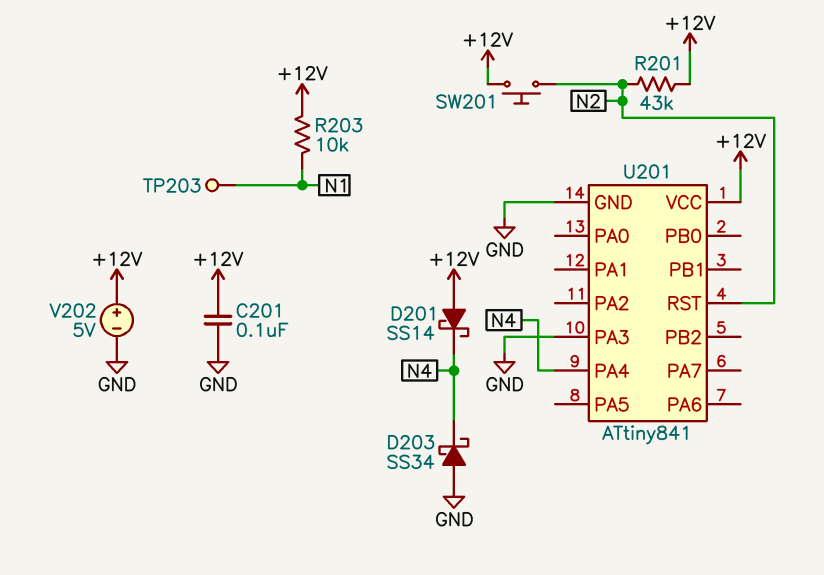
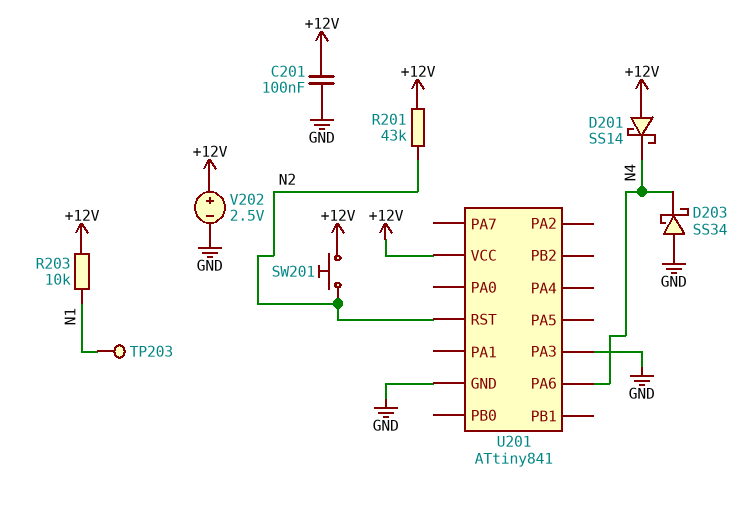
U201 pin PA4: N4 -> none
U201 pin PA6: none -> N4
V202: 5V (plus +12V, minus GND) -> 2.5V (plus +12V, minus GND)

